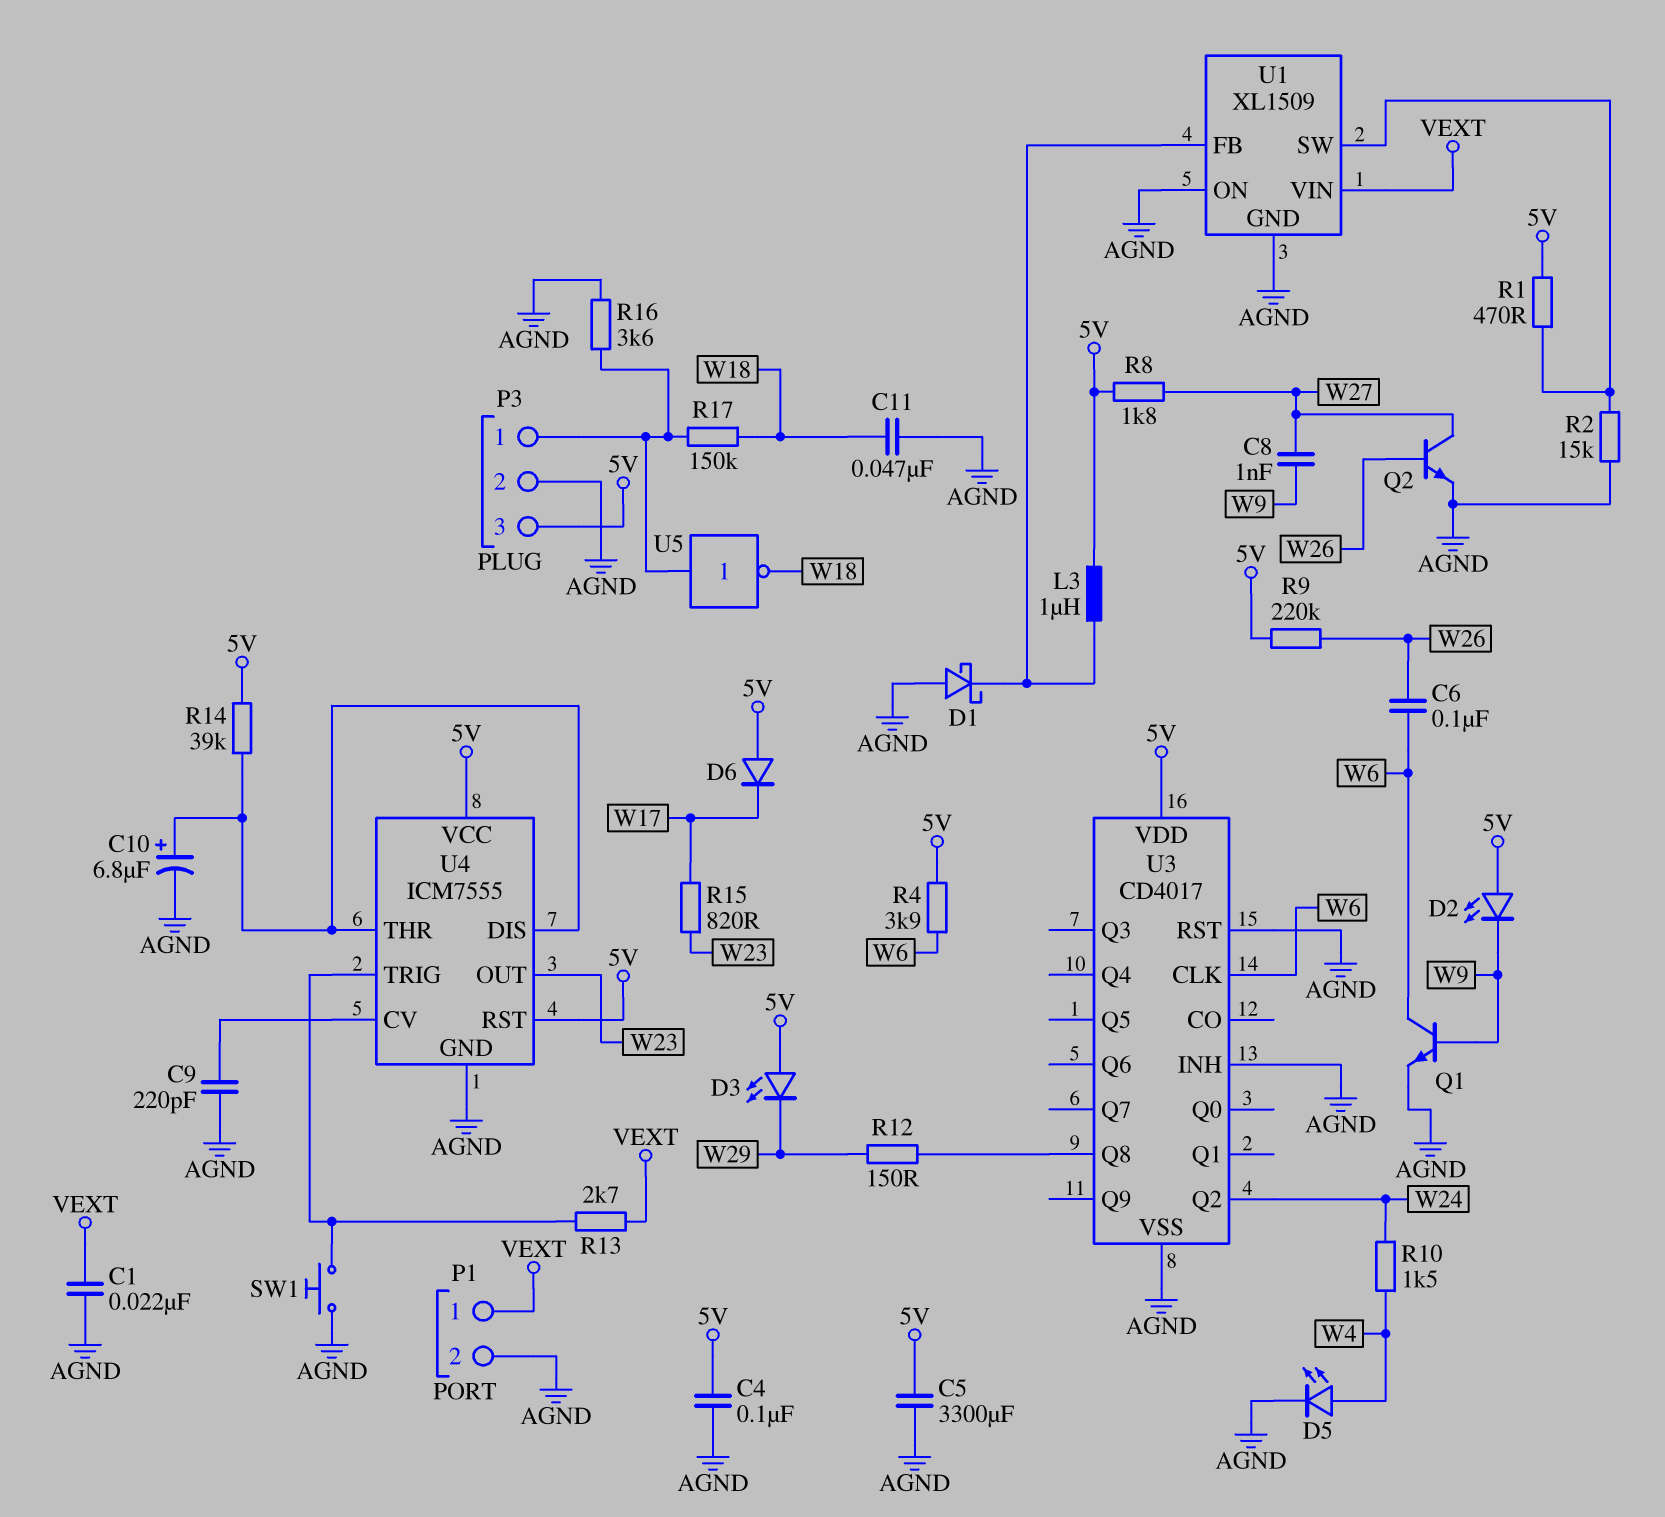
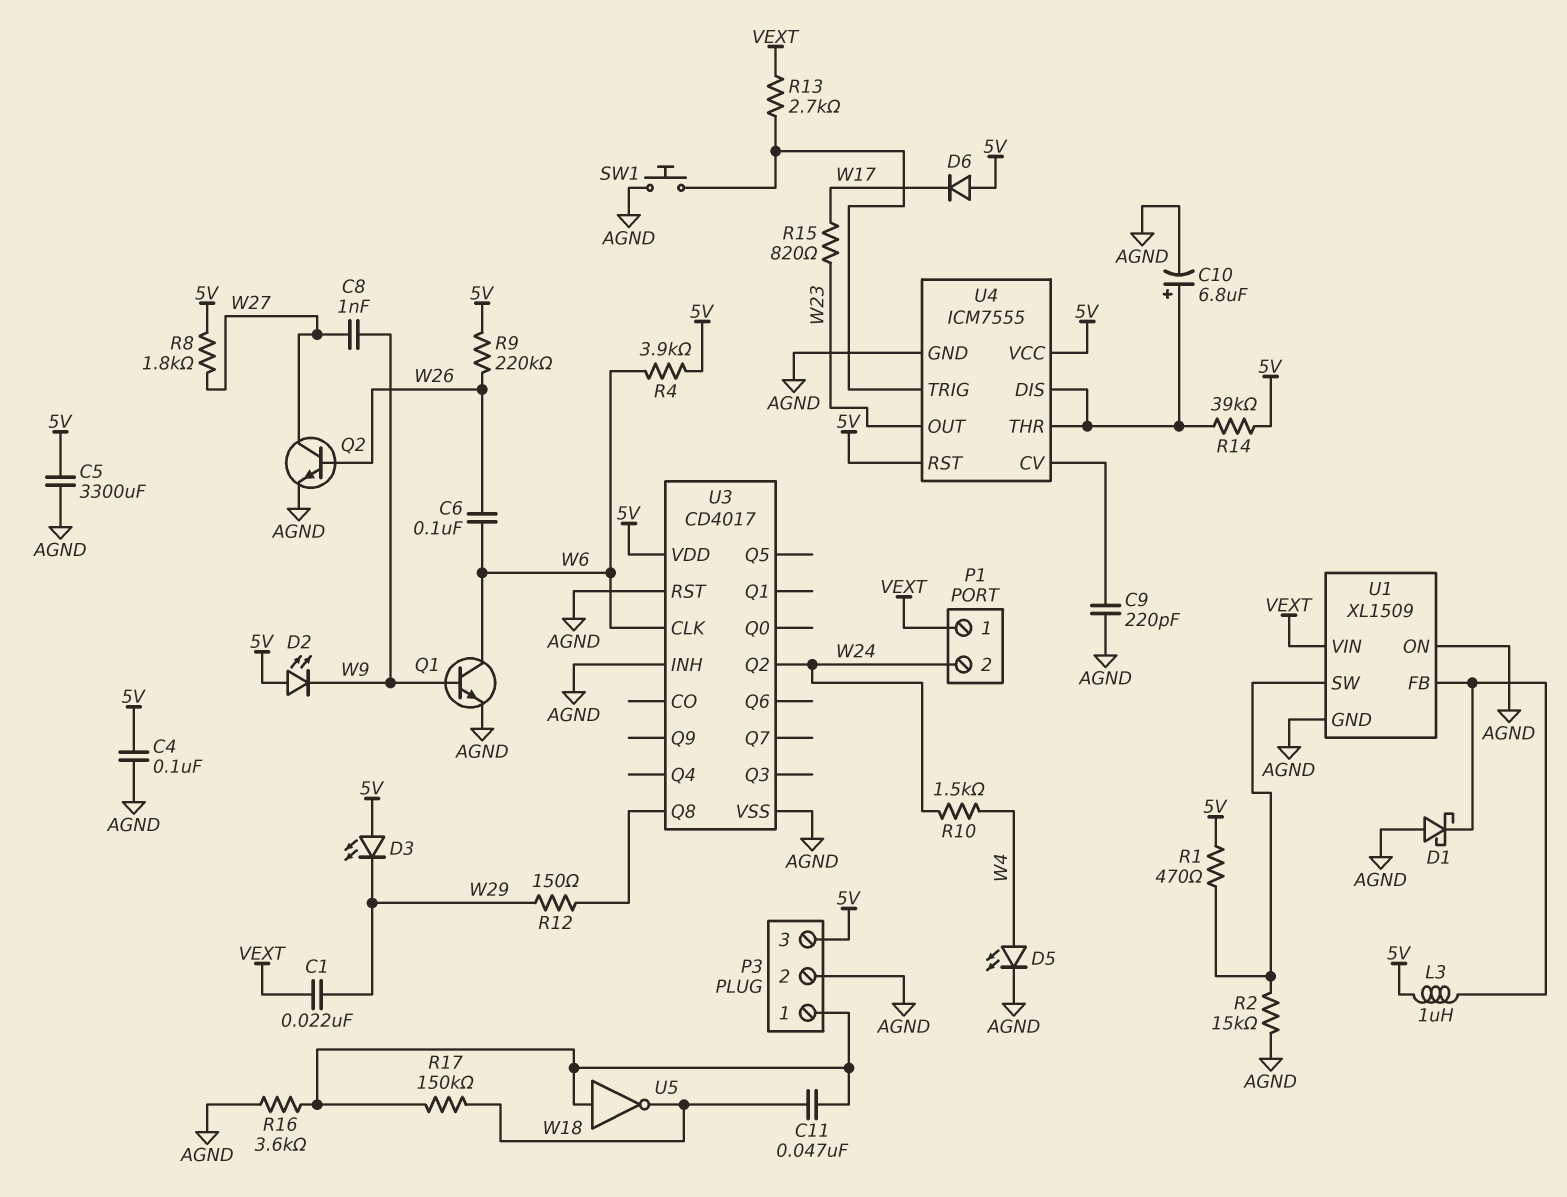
C1: 22nF (AGND, VEXT) -> 22nF (VEXT, W29)
C11: 47nF (AGND, W18) -> 47nF (P3/1, W18)
P1 pin 2: AGND -> W24

